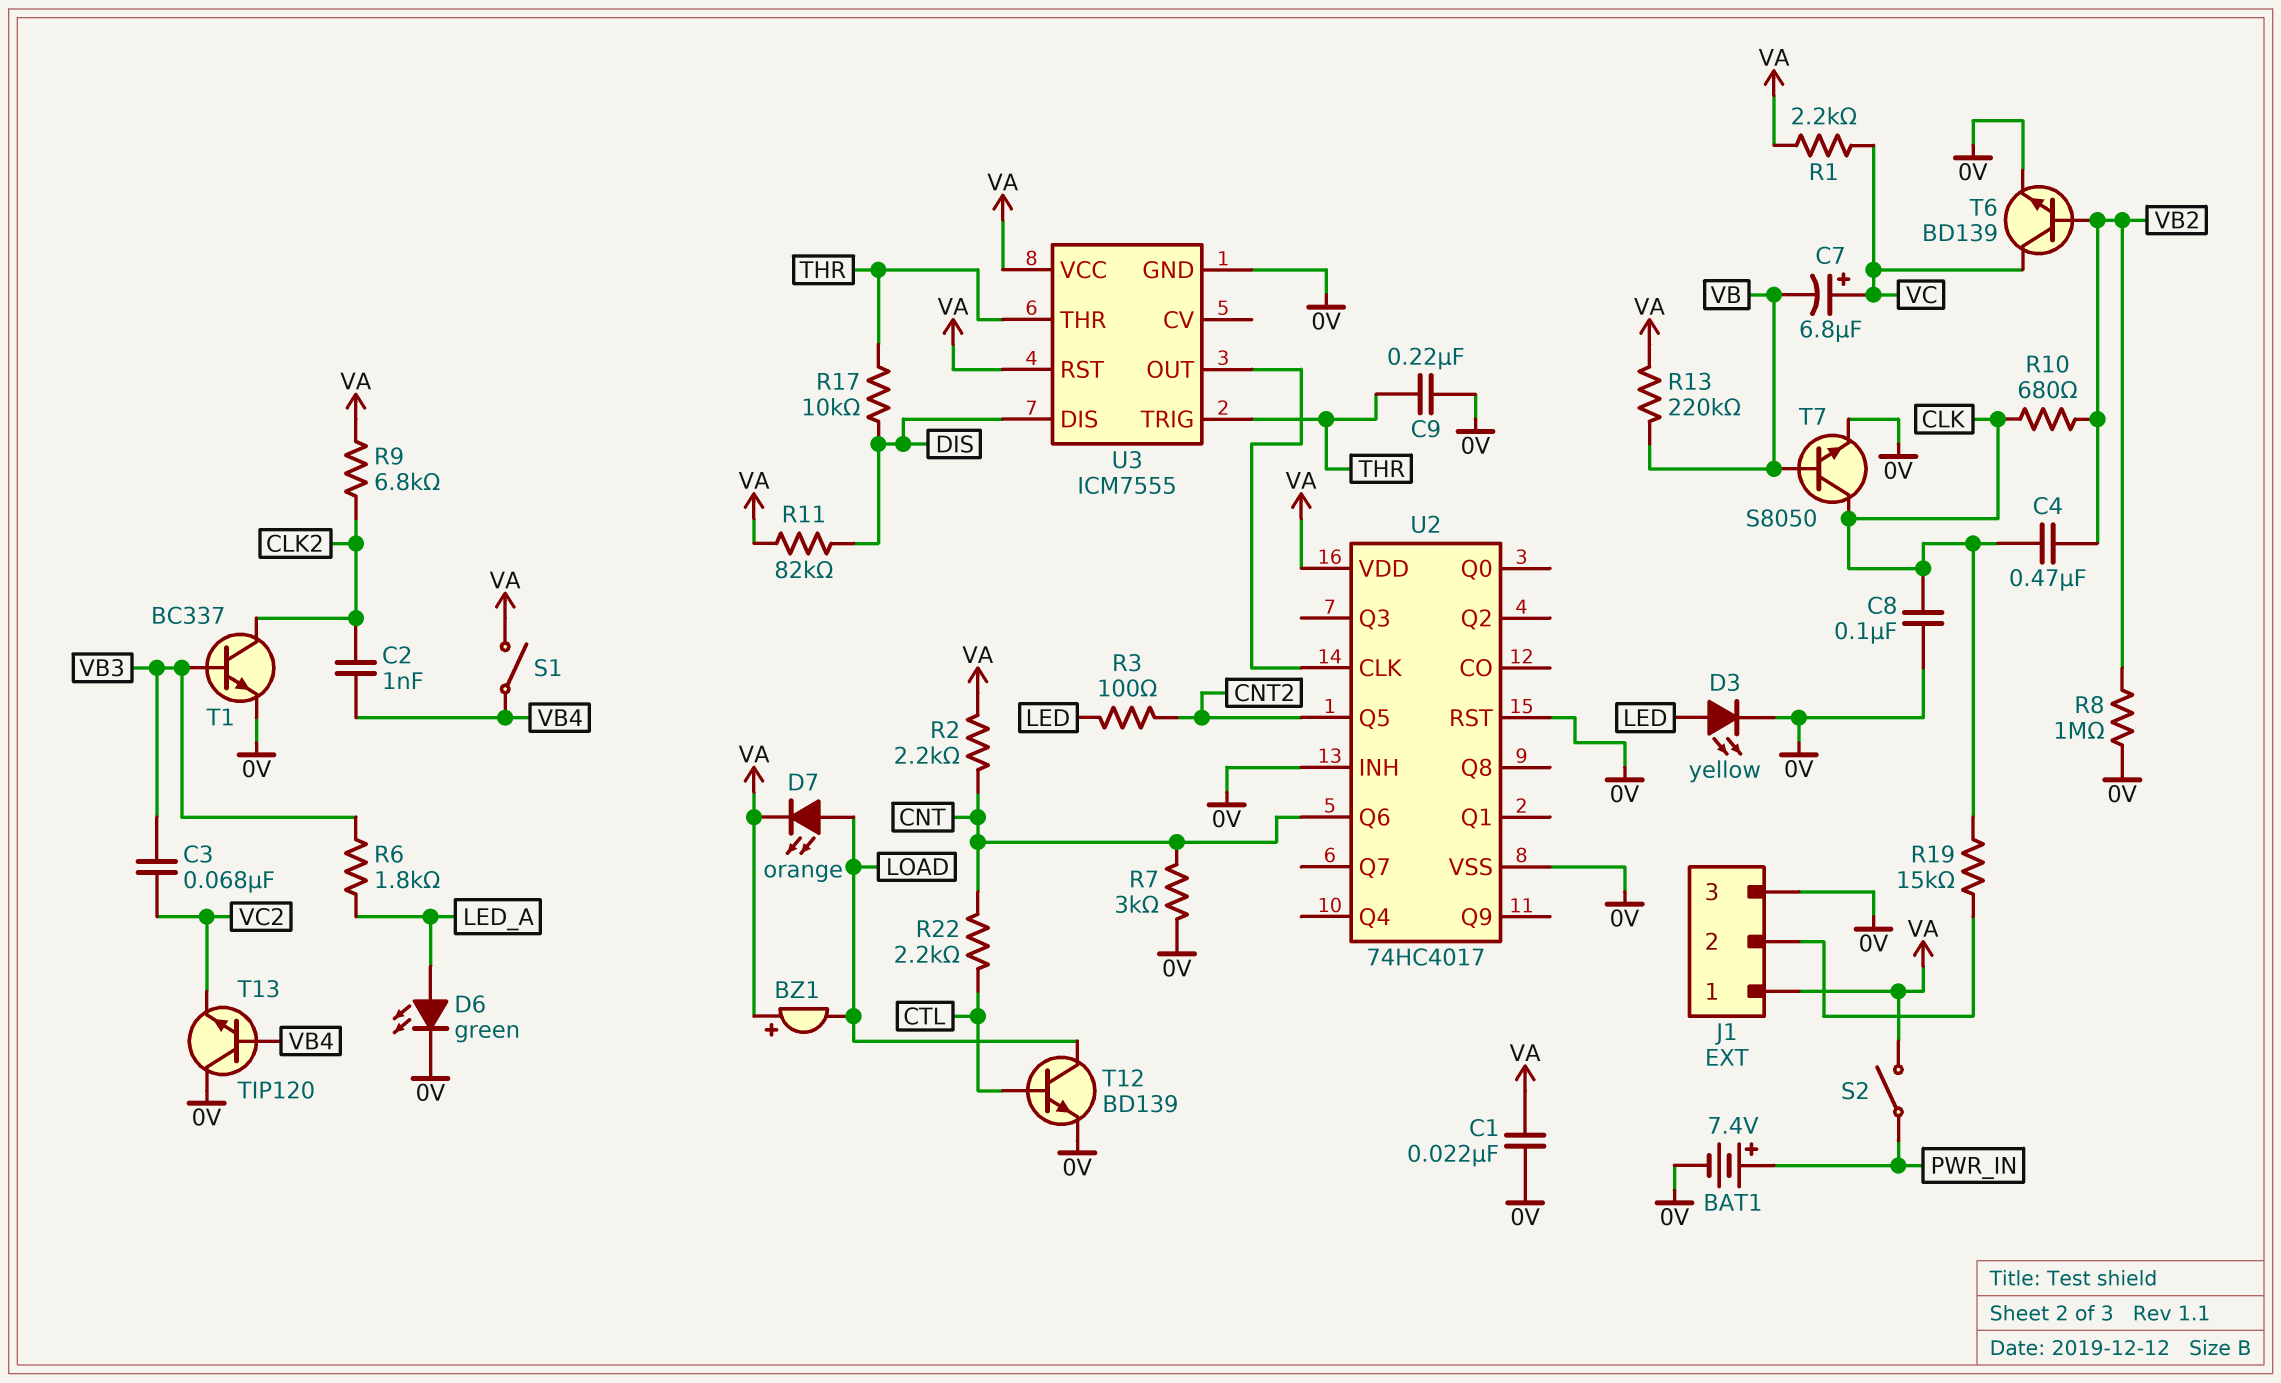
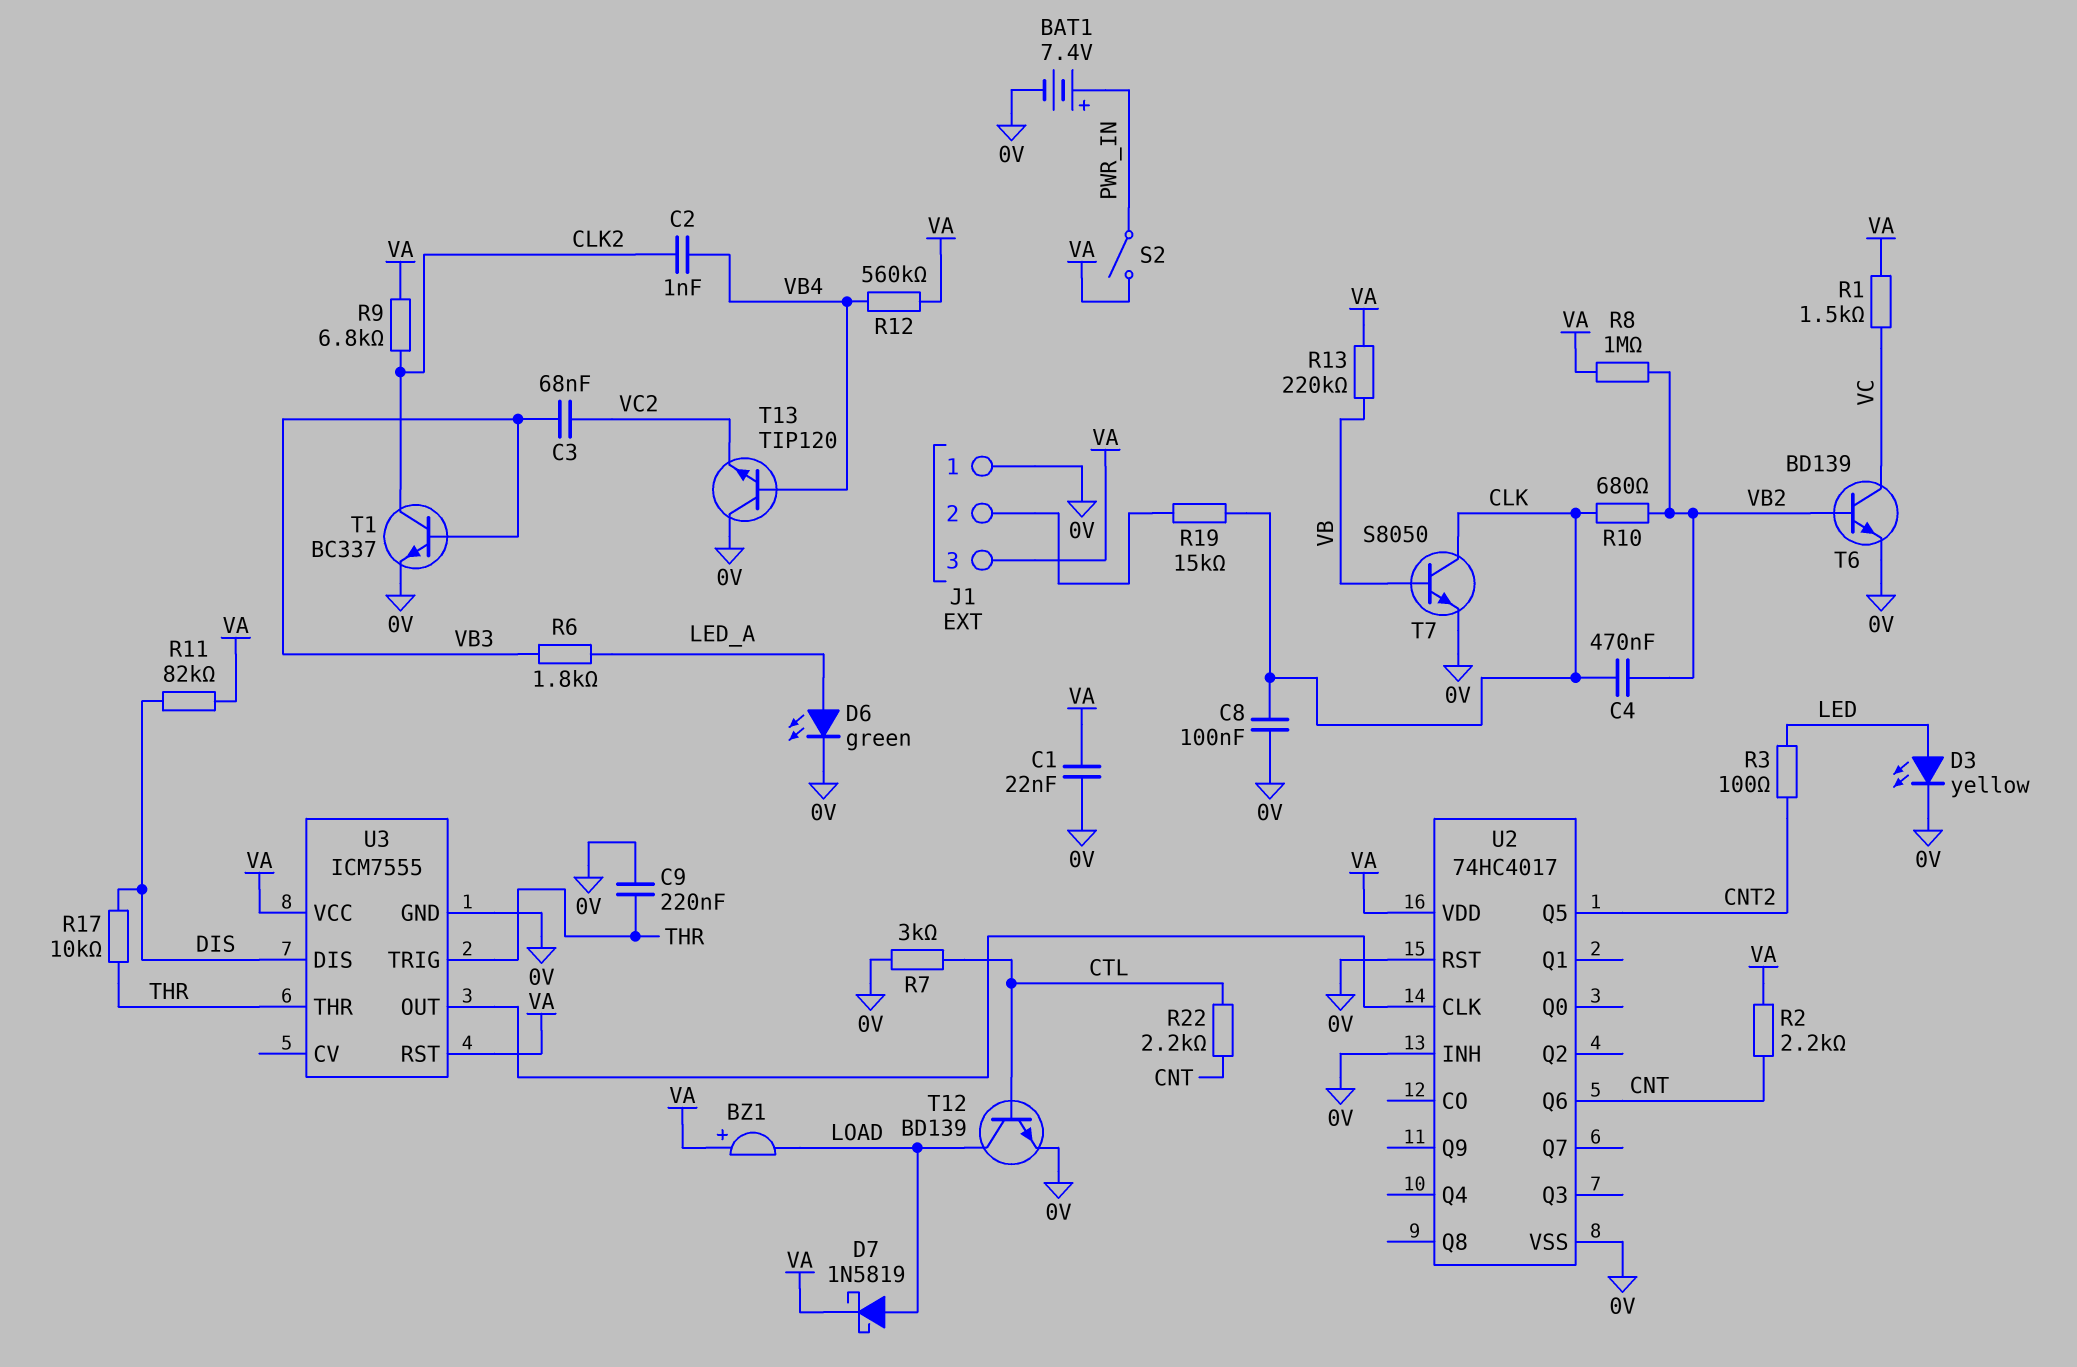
C7: 6.8uF (plus VC, minus VB) -> none
D7: LED orange (A LOAD, K VA) -> schottky 1N5819 (A LOAD, K VA)
J1 pin 1: VA -> 0V
J1 pin 3: 0V -> VA
R1: 2.2k (VA, VC) -> 1.5k (VA, VC)
R7: 3k (0V, CNT) -> 3k (0V, CTL)
R8: 1M (0V, VB2) -> 1M (VA, VB2)
R12: none -> 560k (VA, VB4)
S1: switch (VA, VB4) -> none

